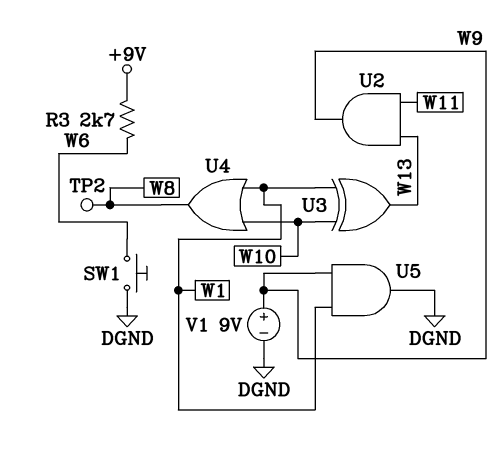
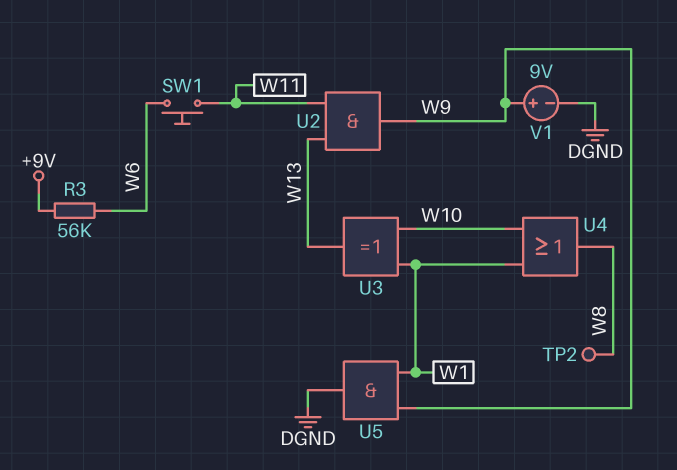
R3: 2.7k (+9V, W6) -> 56k (+9V, W6)
SW1: button (DGND, W6) -> button (W6, W11)

